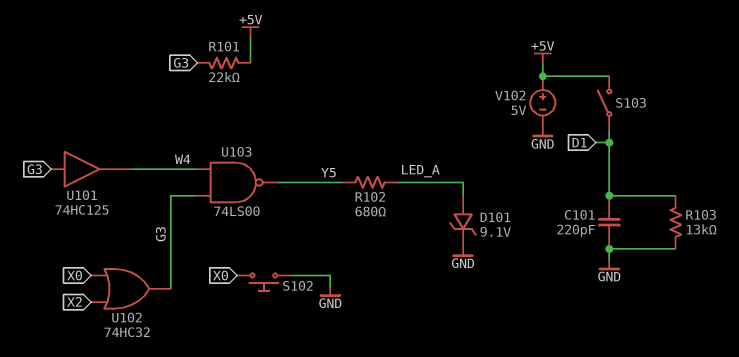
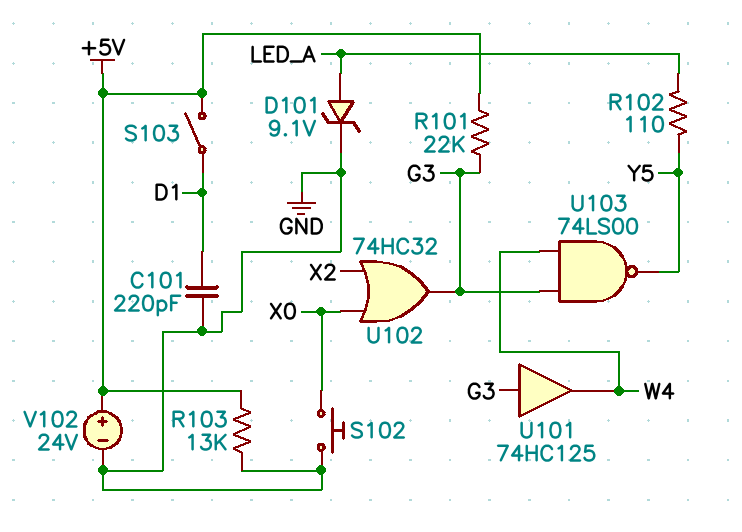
R102: 680 (LED_A, Y5) -> 110 (LED_A, Y5)
R103: 13k (D1, GND) -> 13k (+5V, GND)
V102: 5V (plus +5V, minus GND) -> 24V (plus +5V, minus GND)

